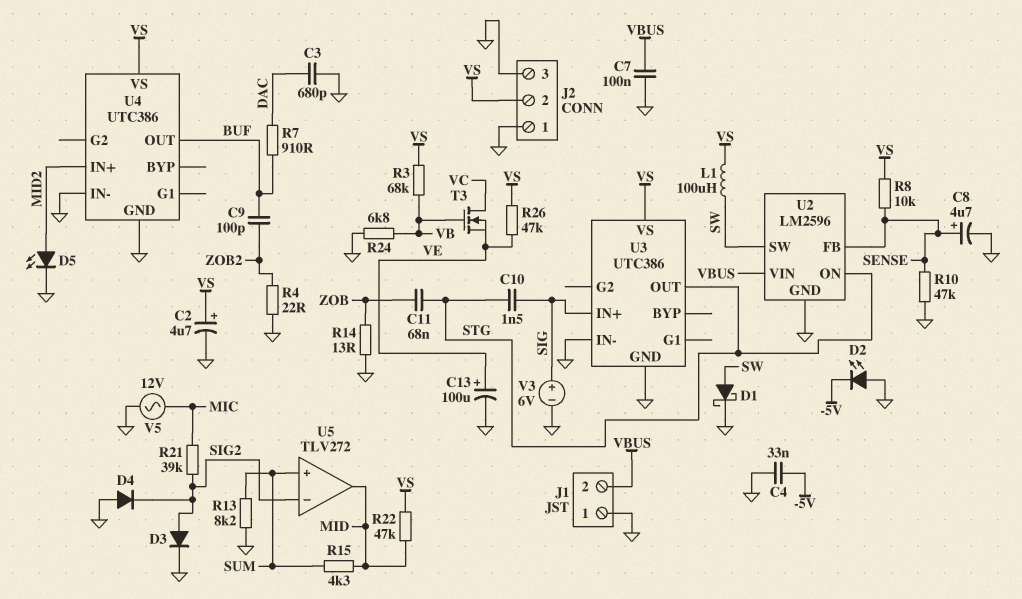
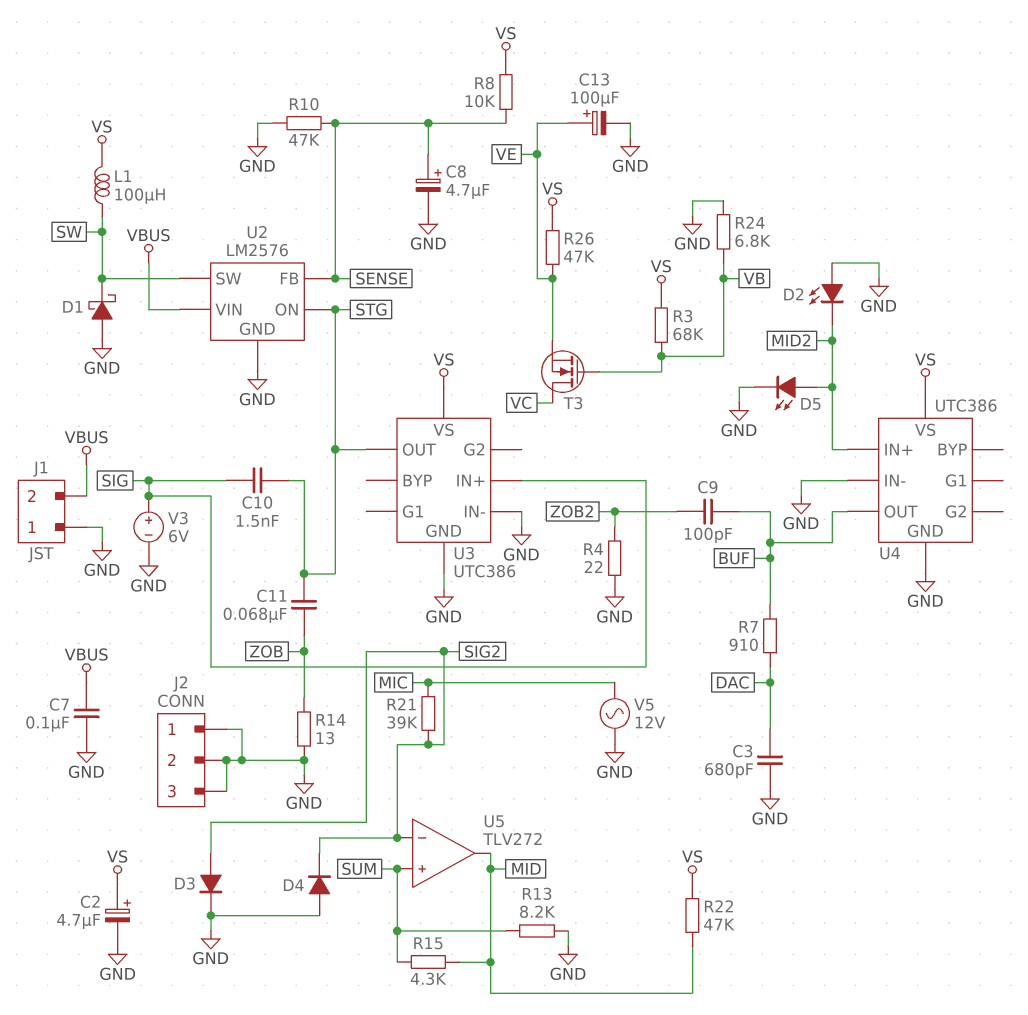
C4: 33nF (-5V, GND) -> none
D1: schottky (A SW, K GND) -> schottky (A GND, K SW)
D2: LED (A GND, K -5V) -> LED (A GND, K MID2)
J2 pin 2: VS -> GND
U2: LM2596 -> LM2576

